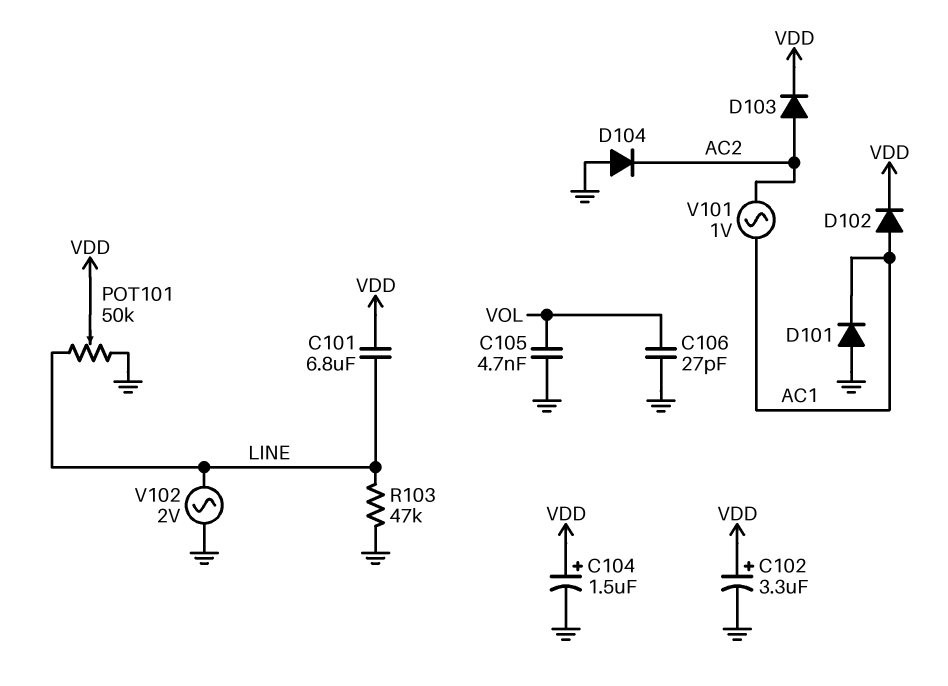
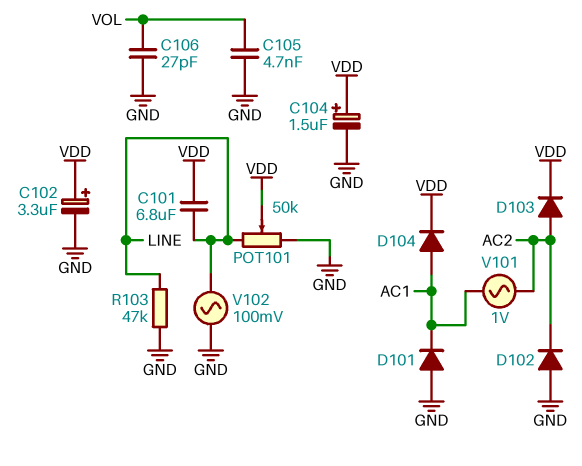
D102: diode (A AC1, K VDD) -> diode (A GND, K AC2)
D104: diode (A GND, K AC2) -> diode (A AC1, K VDD)
V102: AC 2V (GND, LINE) -> AC 100mV (GND, LINE)

